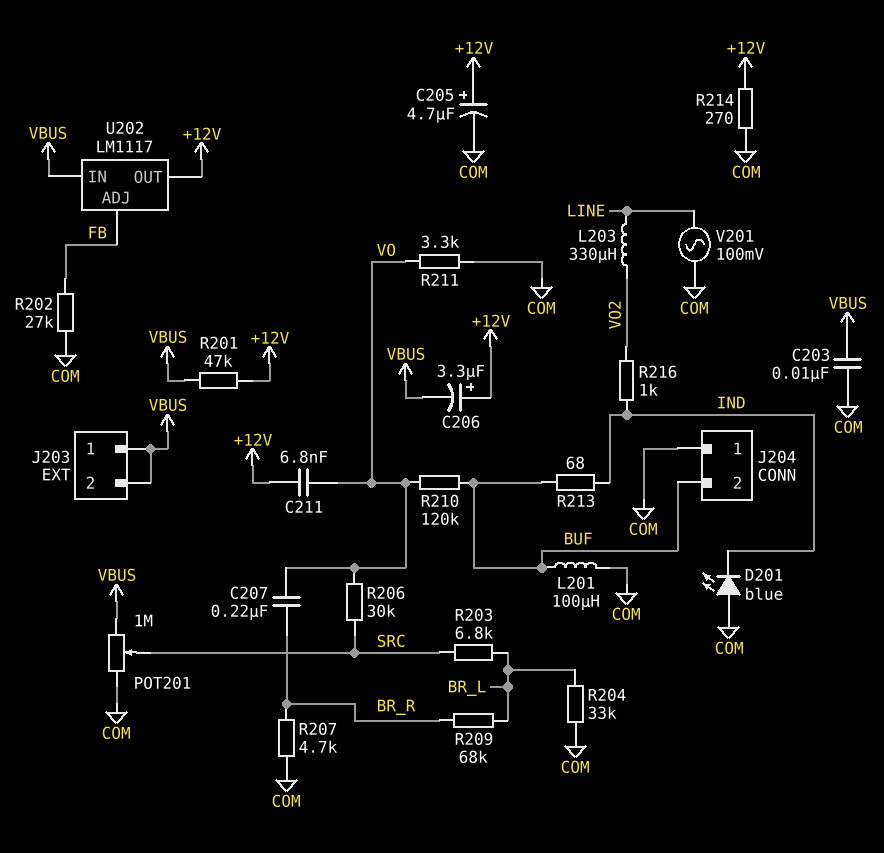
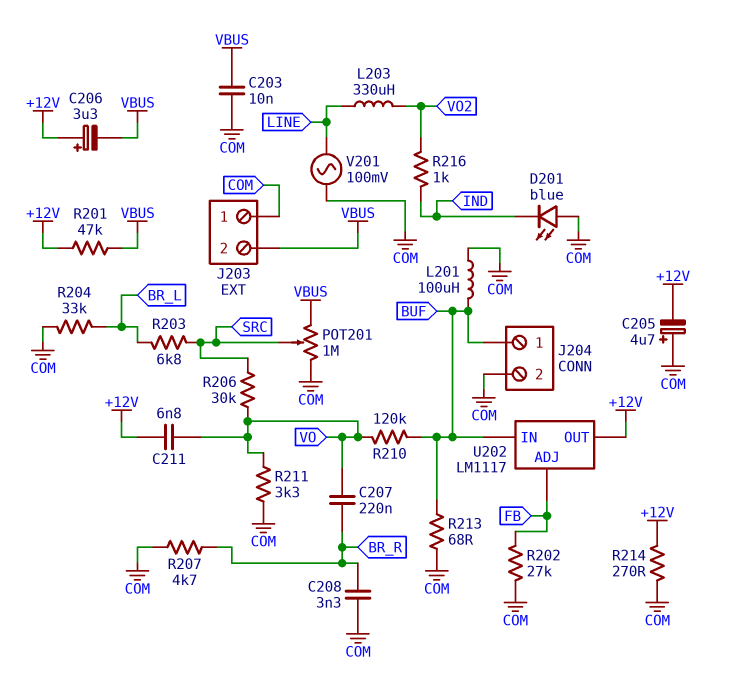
C205: 4.7uF (plus +12V, minus COM) -> 4.7uF (plus COM, minus +12V)
C208: none -> 3.3nF (BR_R, COM)
J203 pin 1: VBUS -> COM
J204 pin 1: COM -> BUF
J204 pin 2: BUF -> COM
R209: 68k (BR_L, BR_R) -> none
R213: 68 (BUF, IND) -> 68 (BUF, COM)
U202 pin IN: VBUS -> BUF

